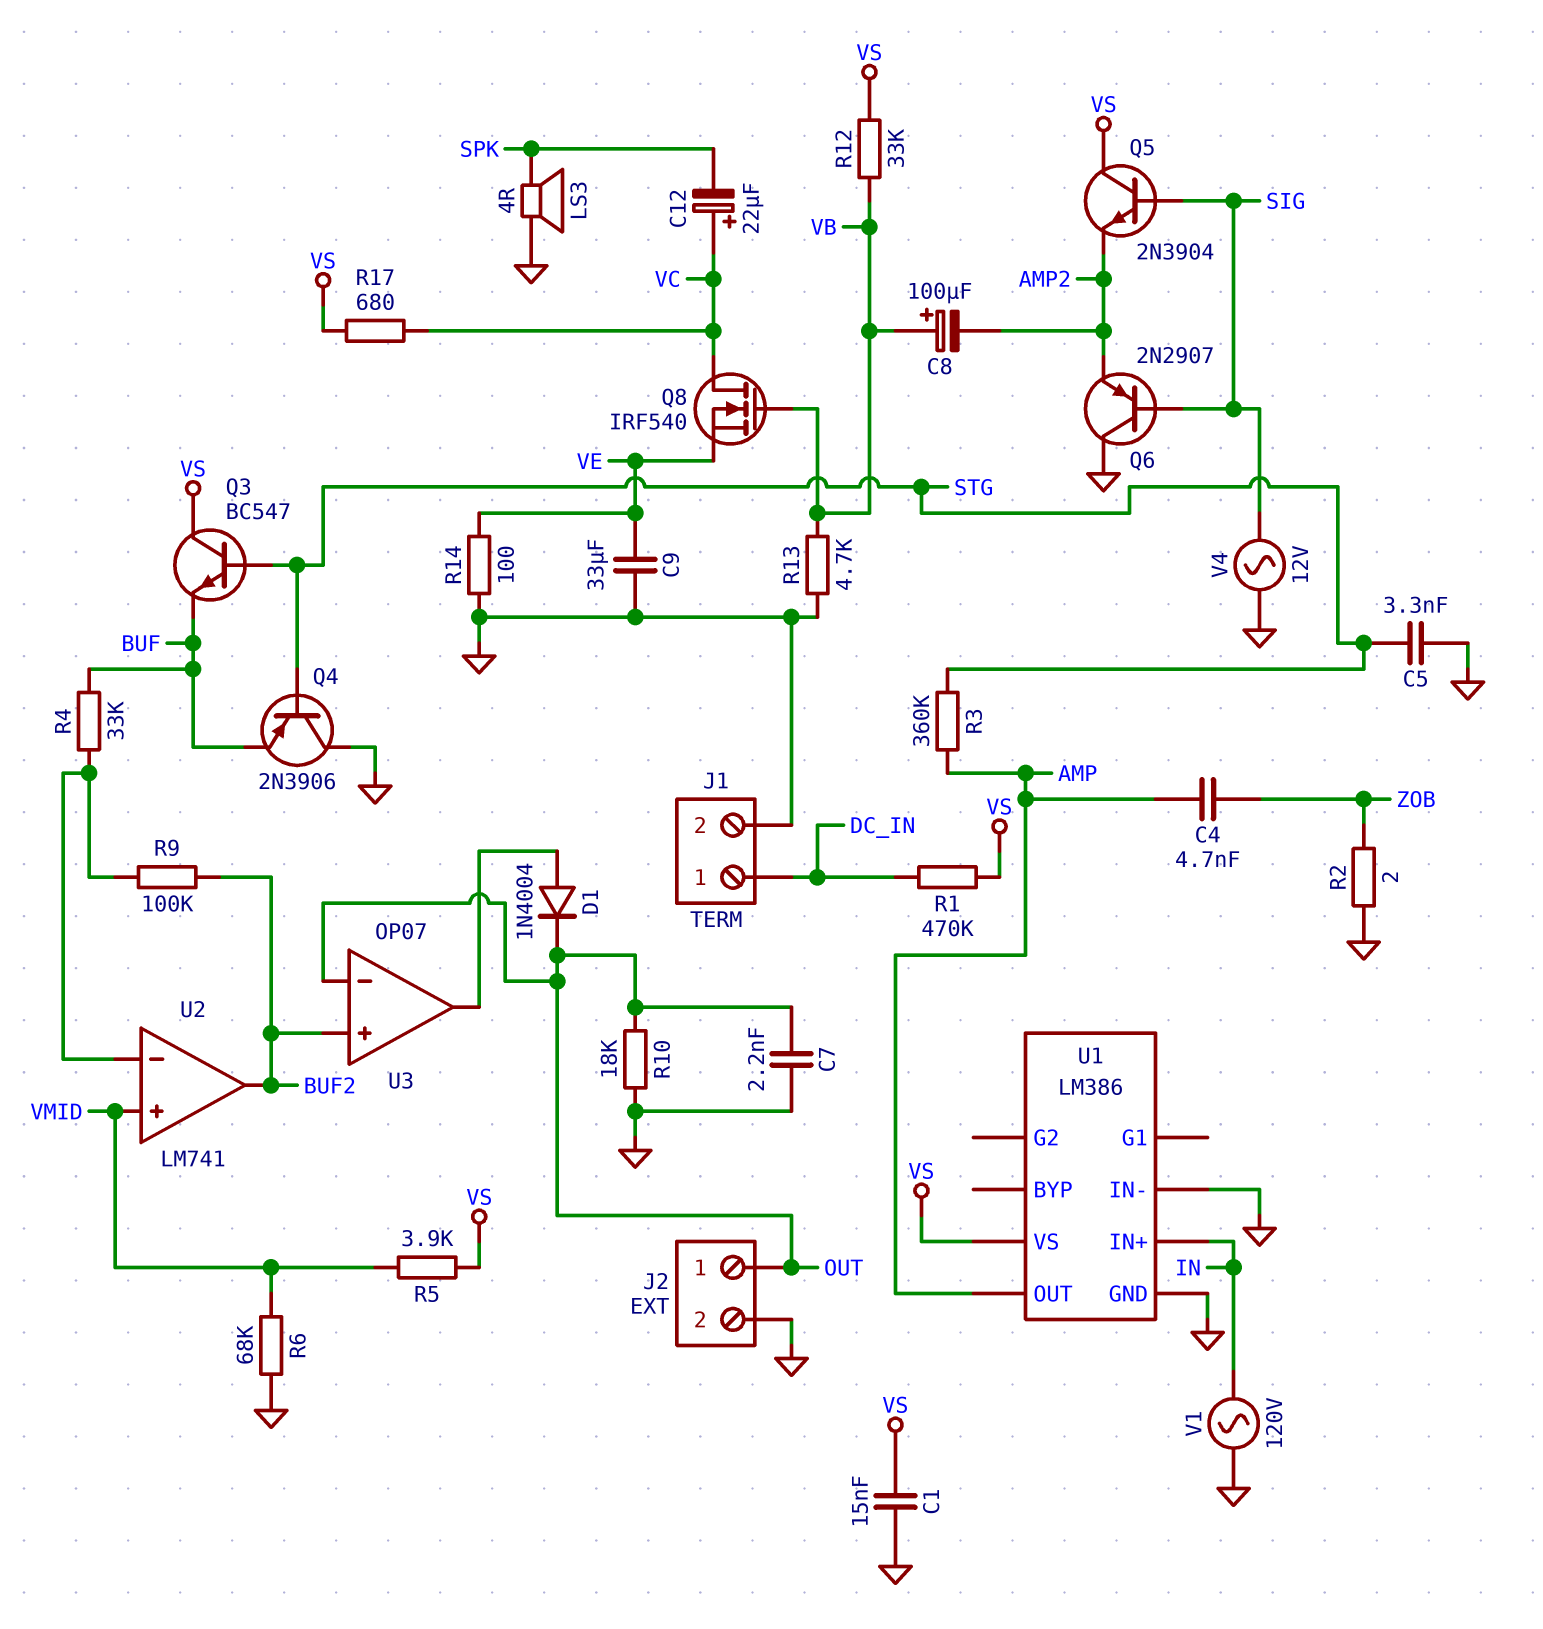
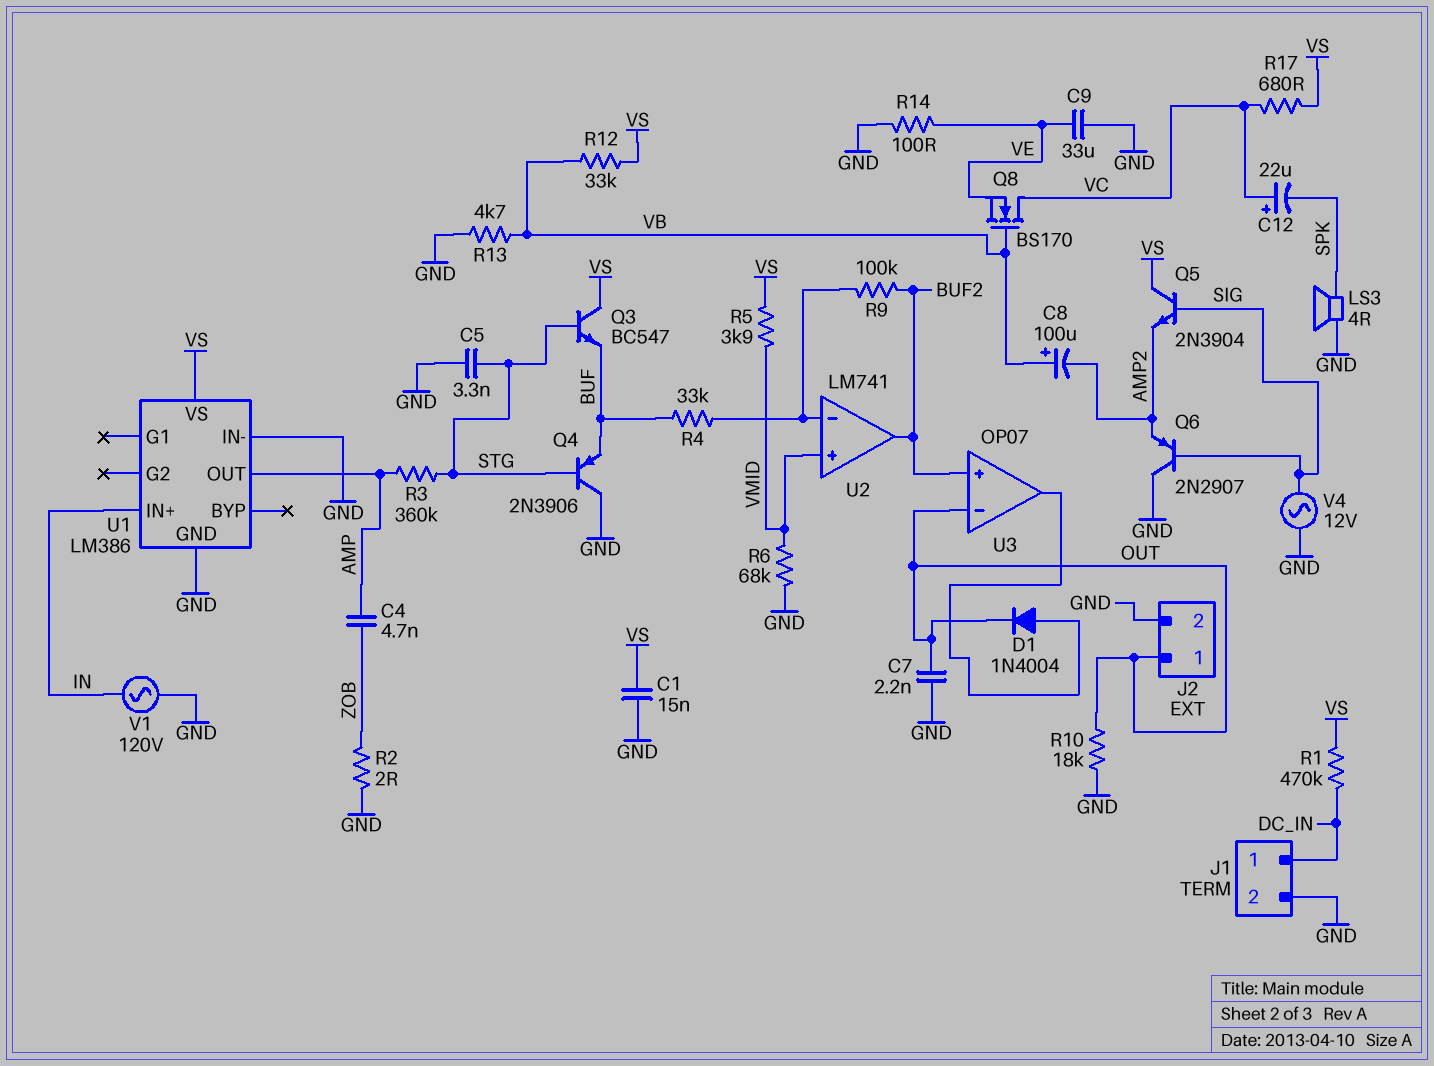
Q8: NMOS IRF540 (G VB, D VC, S VE) -> NMOS BS170 (G VB, D VC, S VE)

